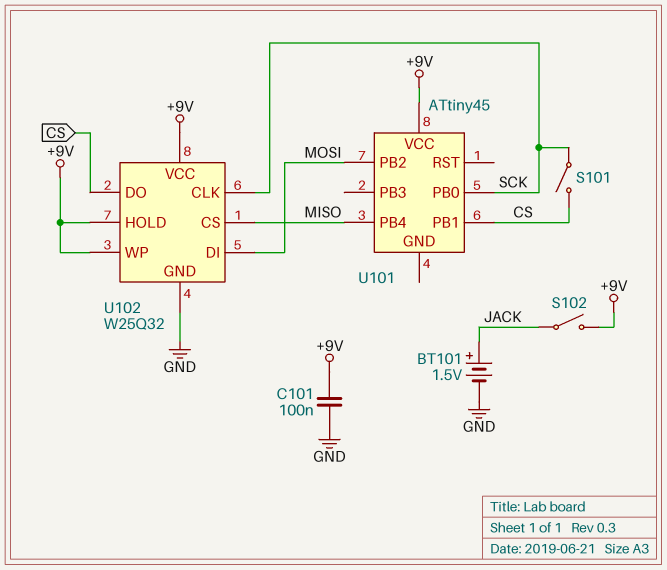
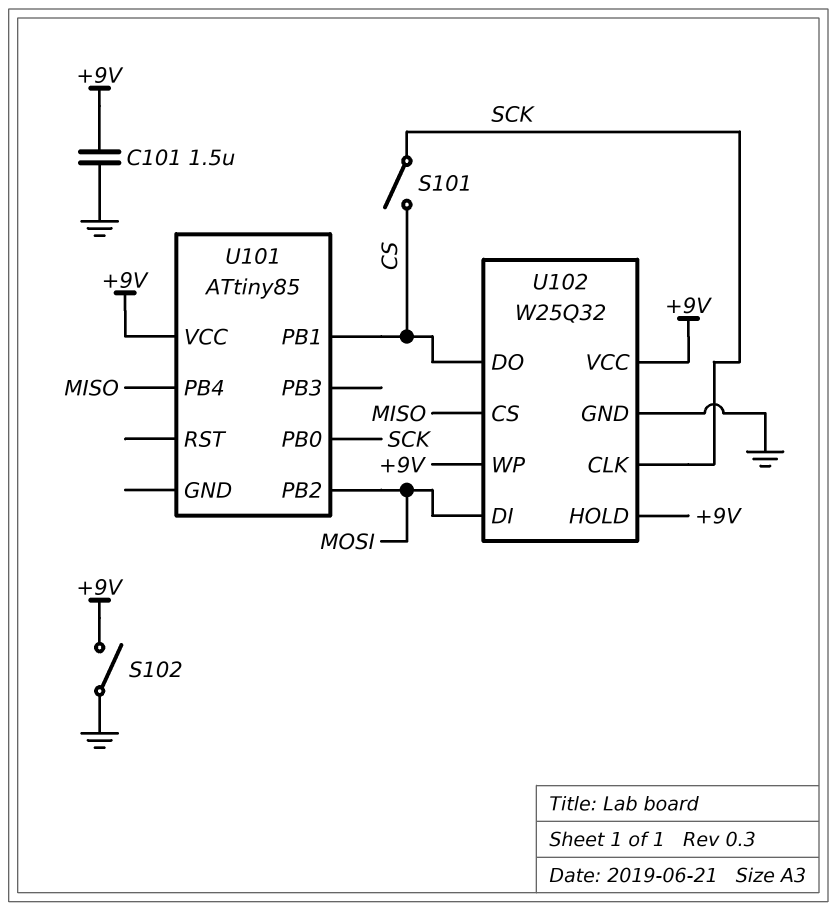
BT101: 1.5V (plus JACK, minus GND) -> none
C101: 100nF (+9V, GND) -> 1.5uF (+9V, GND)
S102: switch (+9V, JACK) -> switch (+9V, GND)
U101: ATtiny45 -> ATtiny85

